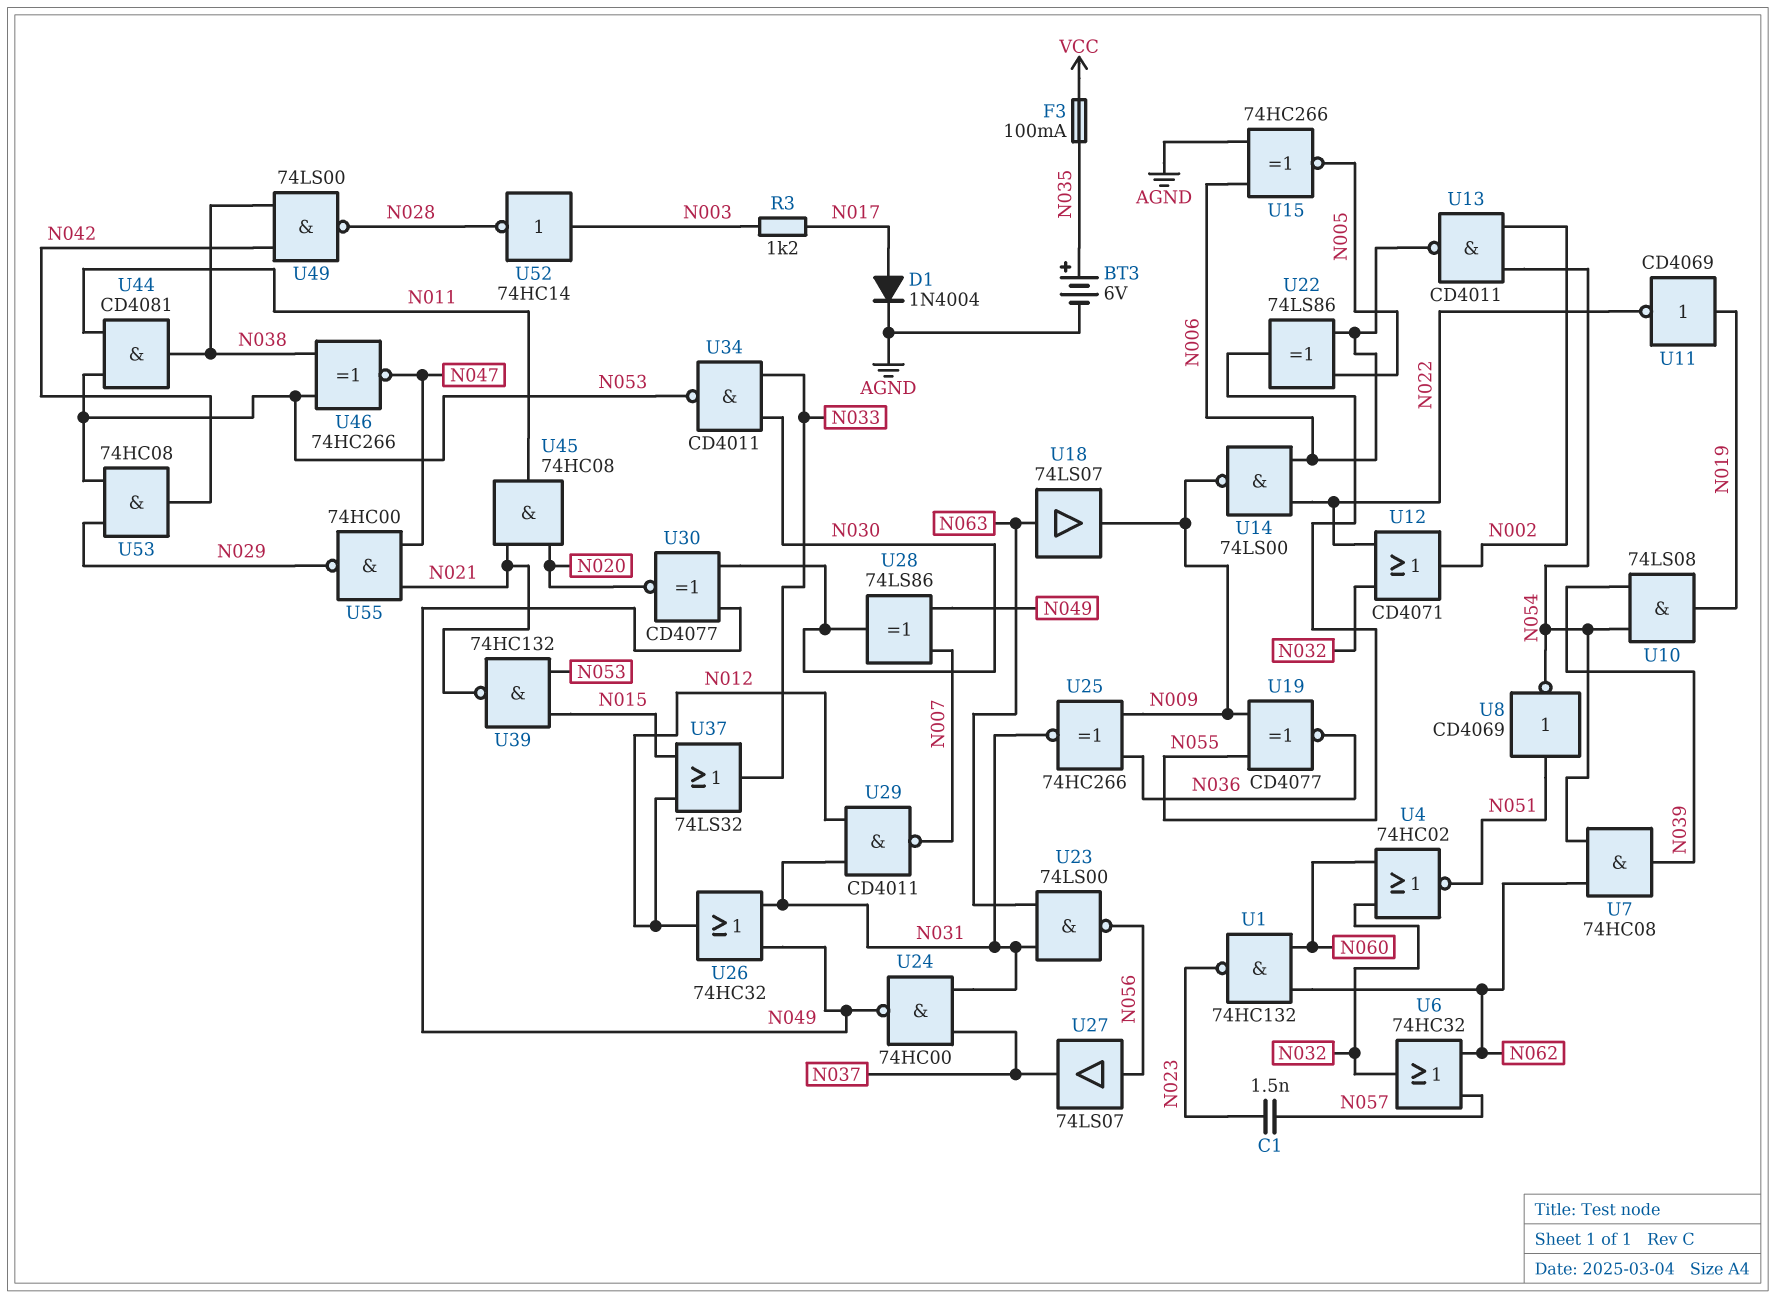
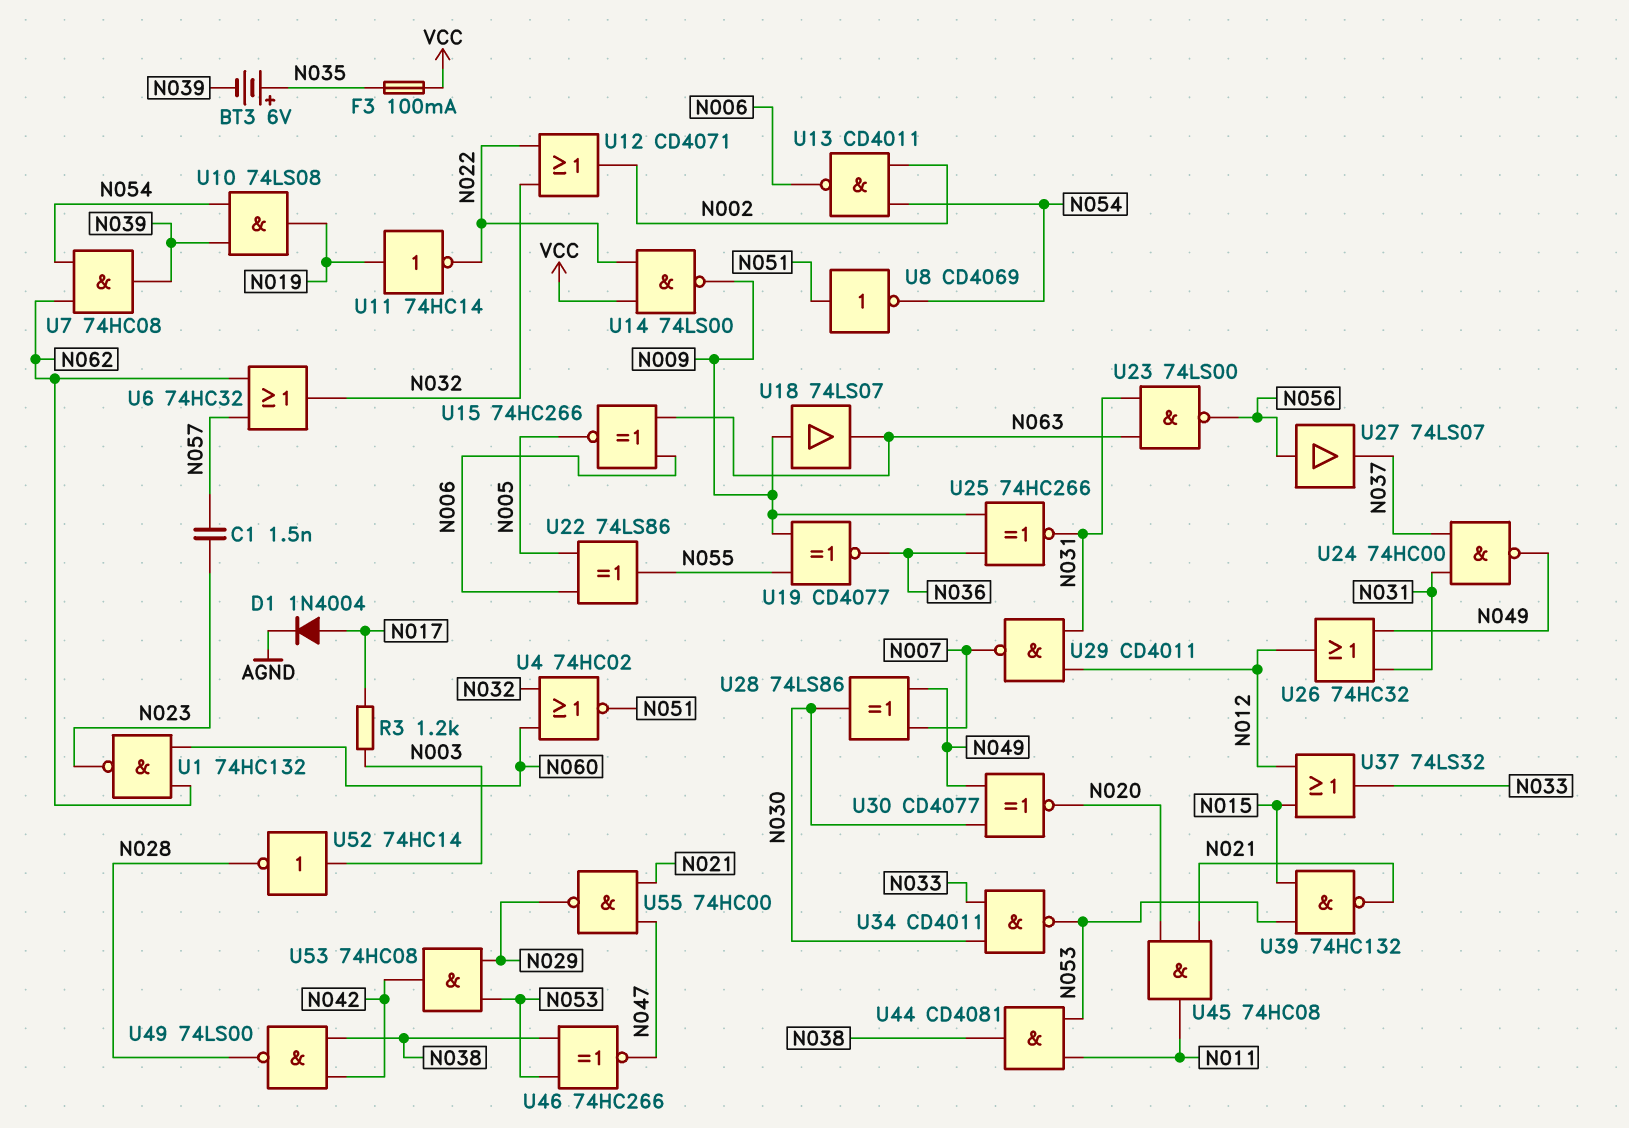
BT3: 6V (plus N035, minus AGND) -> 6V (plus N035, minus N039)
U11: NOT CD4069 (in N019, out N022) -> NOT 74HC14 (in N019, out N022)
U14: NAND 74LS00 (in N006, in N022, out N009) -> NAND 74LS00 (in N022, in VCC, out N009)
U15: XNOR 74HC266 (in AGND, in N006, out N005) -> XNOR 74HC266 (in N006, in N063, out N005)
U18: buffer 74LS07 (in N063, out N009) -> buffer 74LS07 (in N009, out N063)

